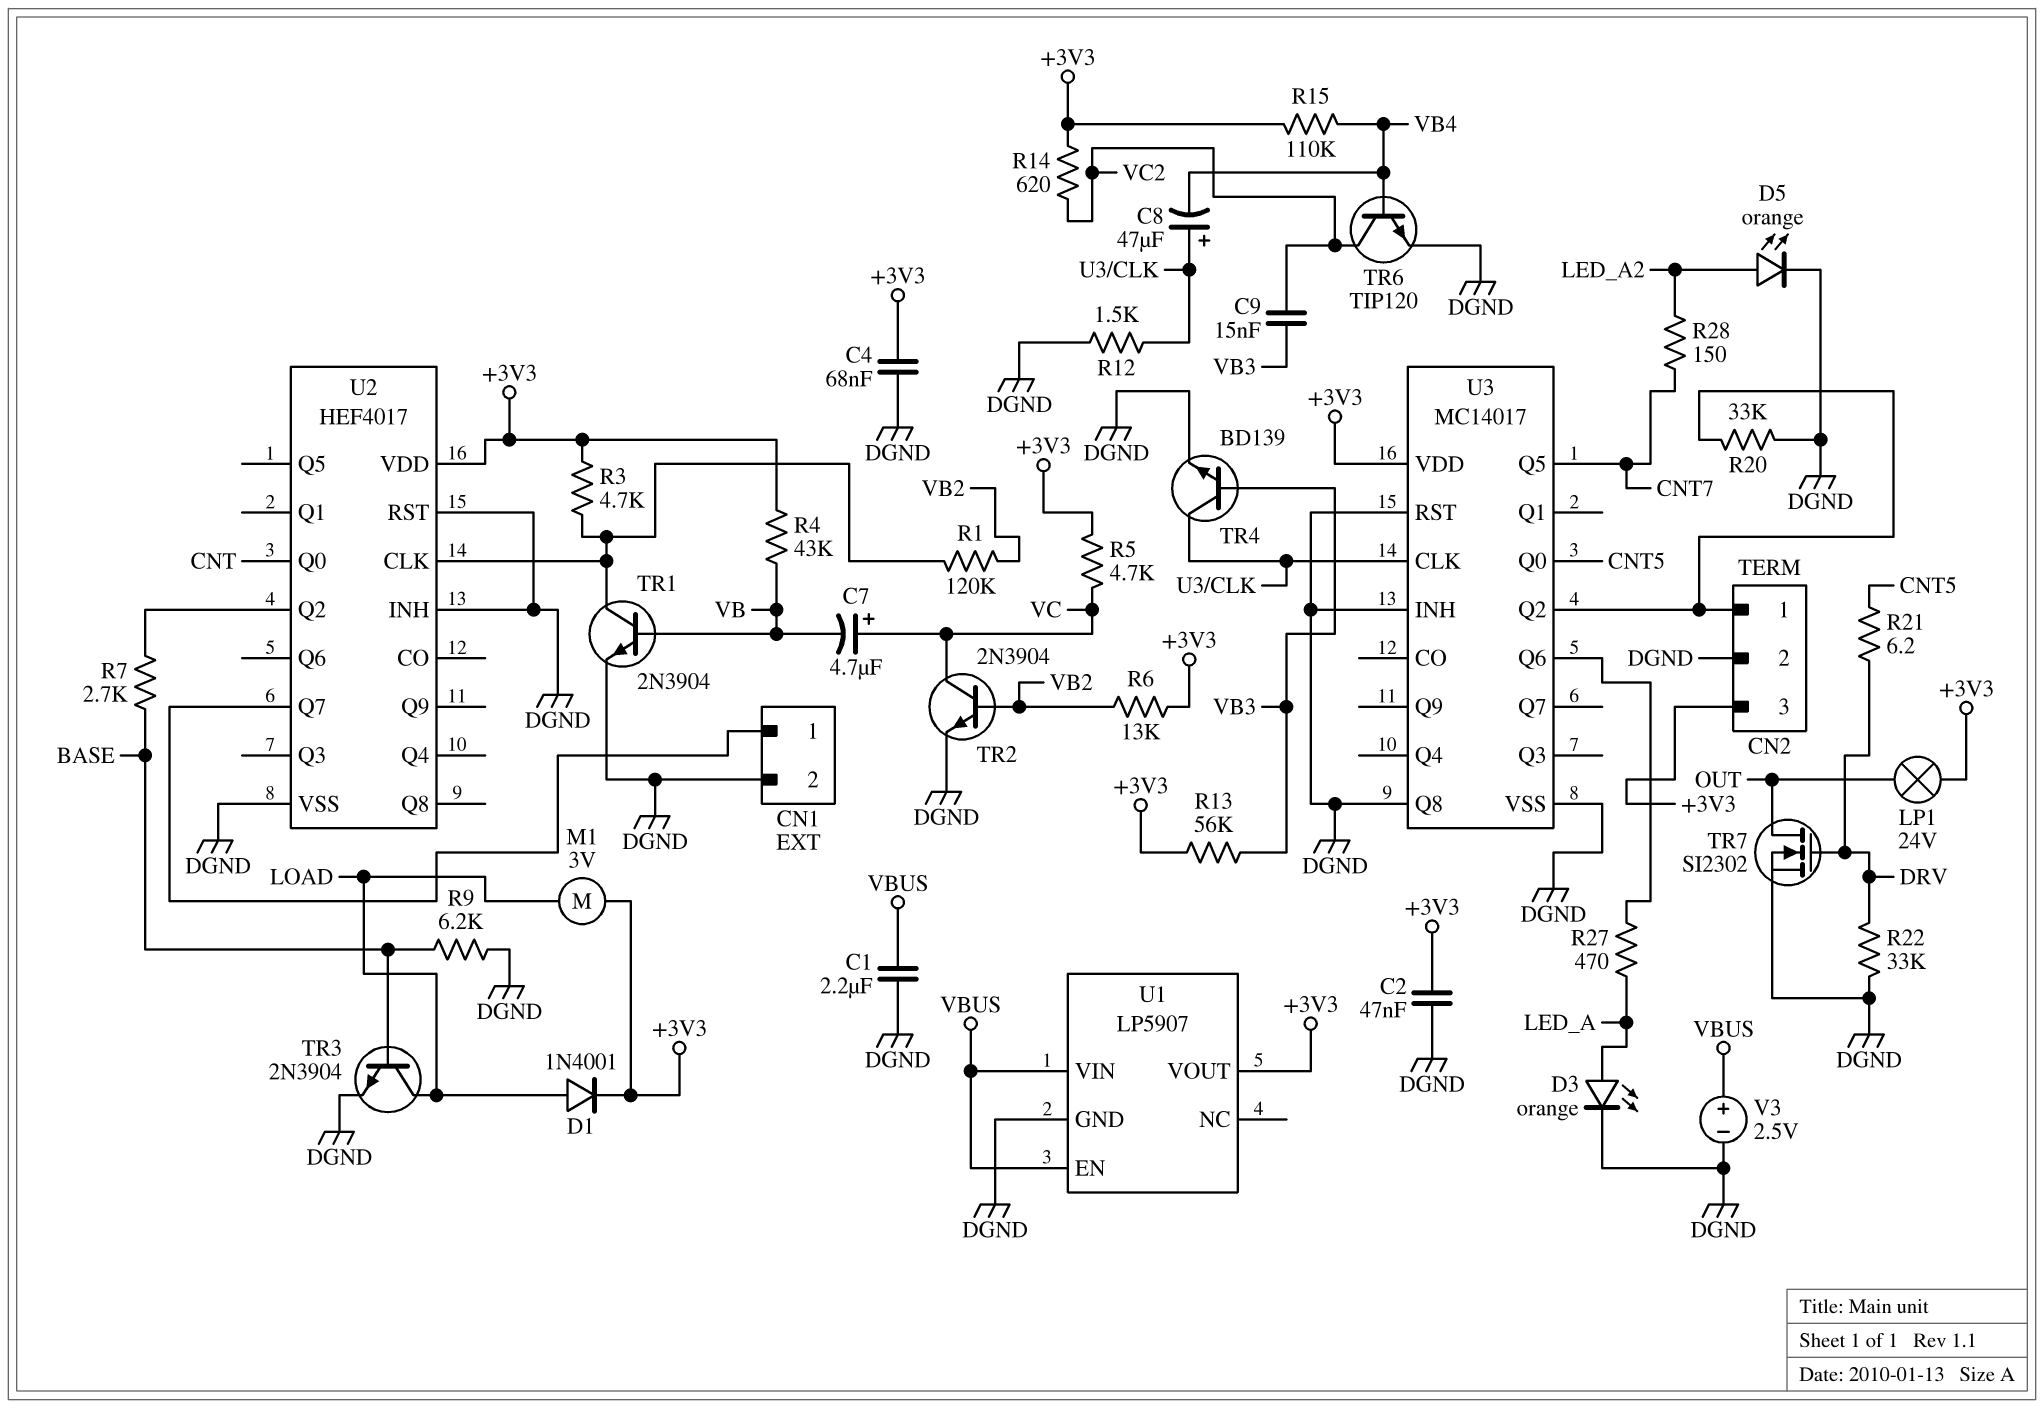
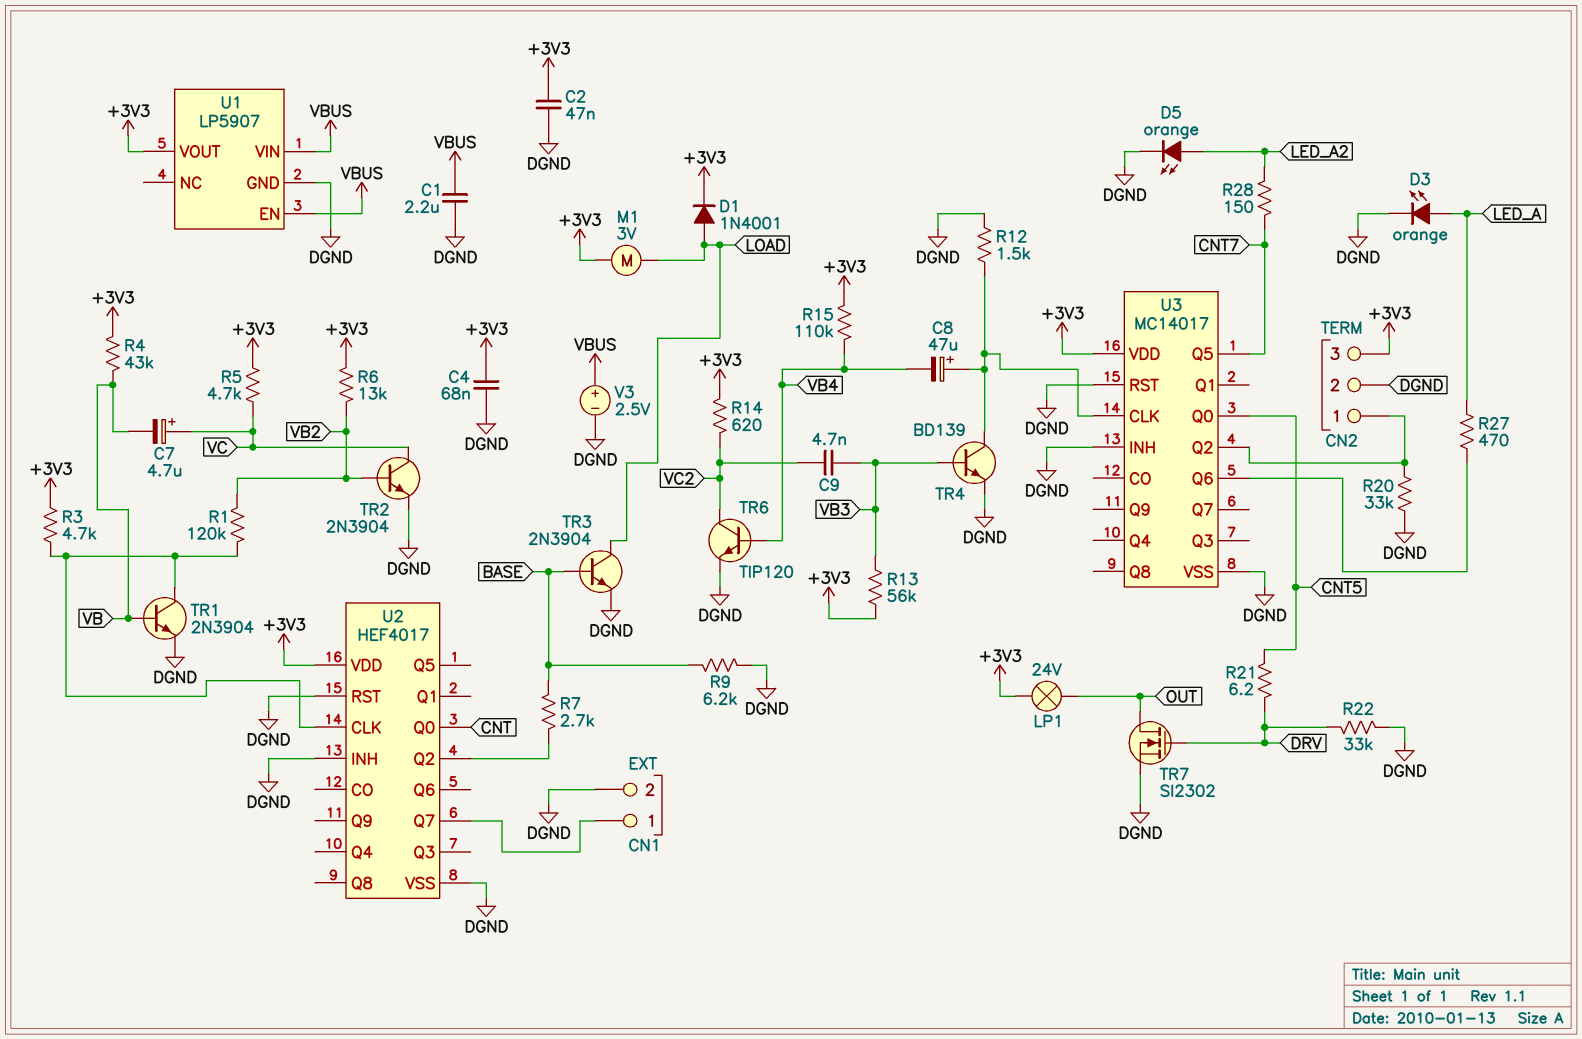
C9: 15nF (VB3, VC2) -> 4.7nF (VB3, VC2)
U3 pin Q8: DGND -> none

